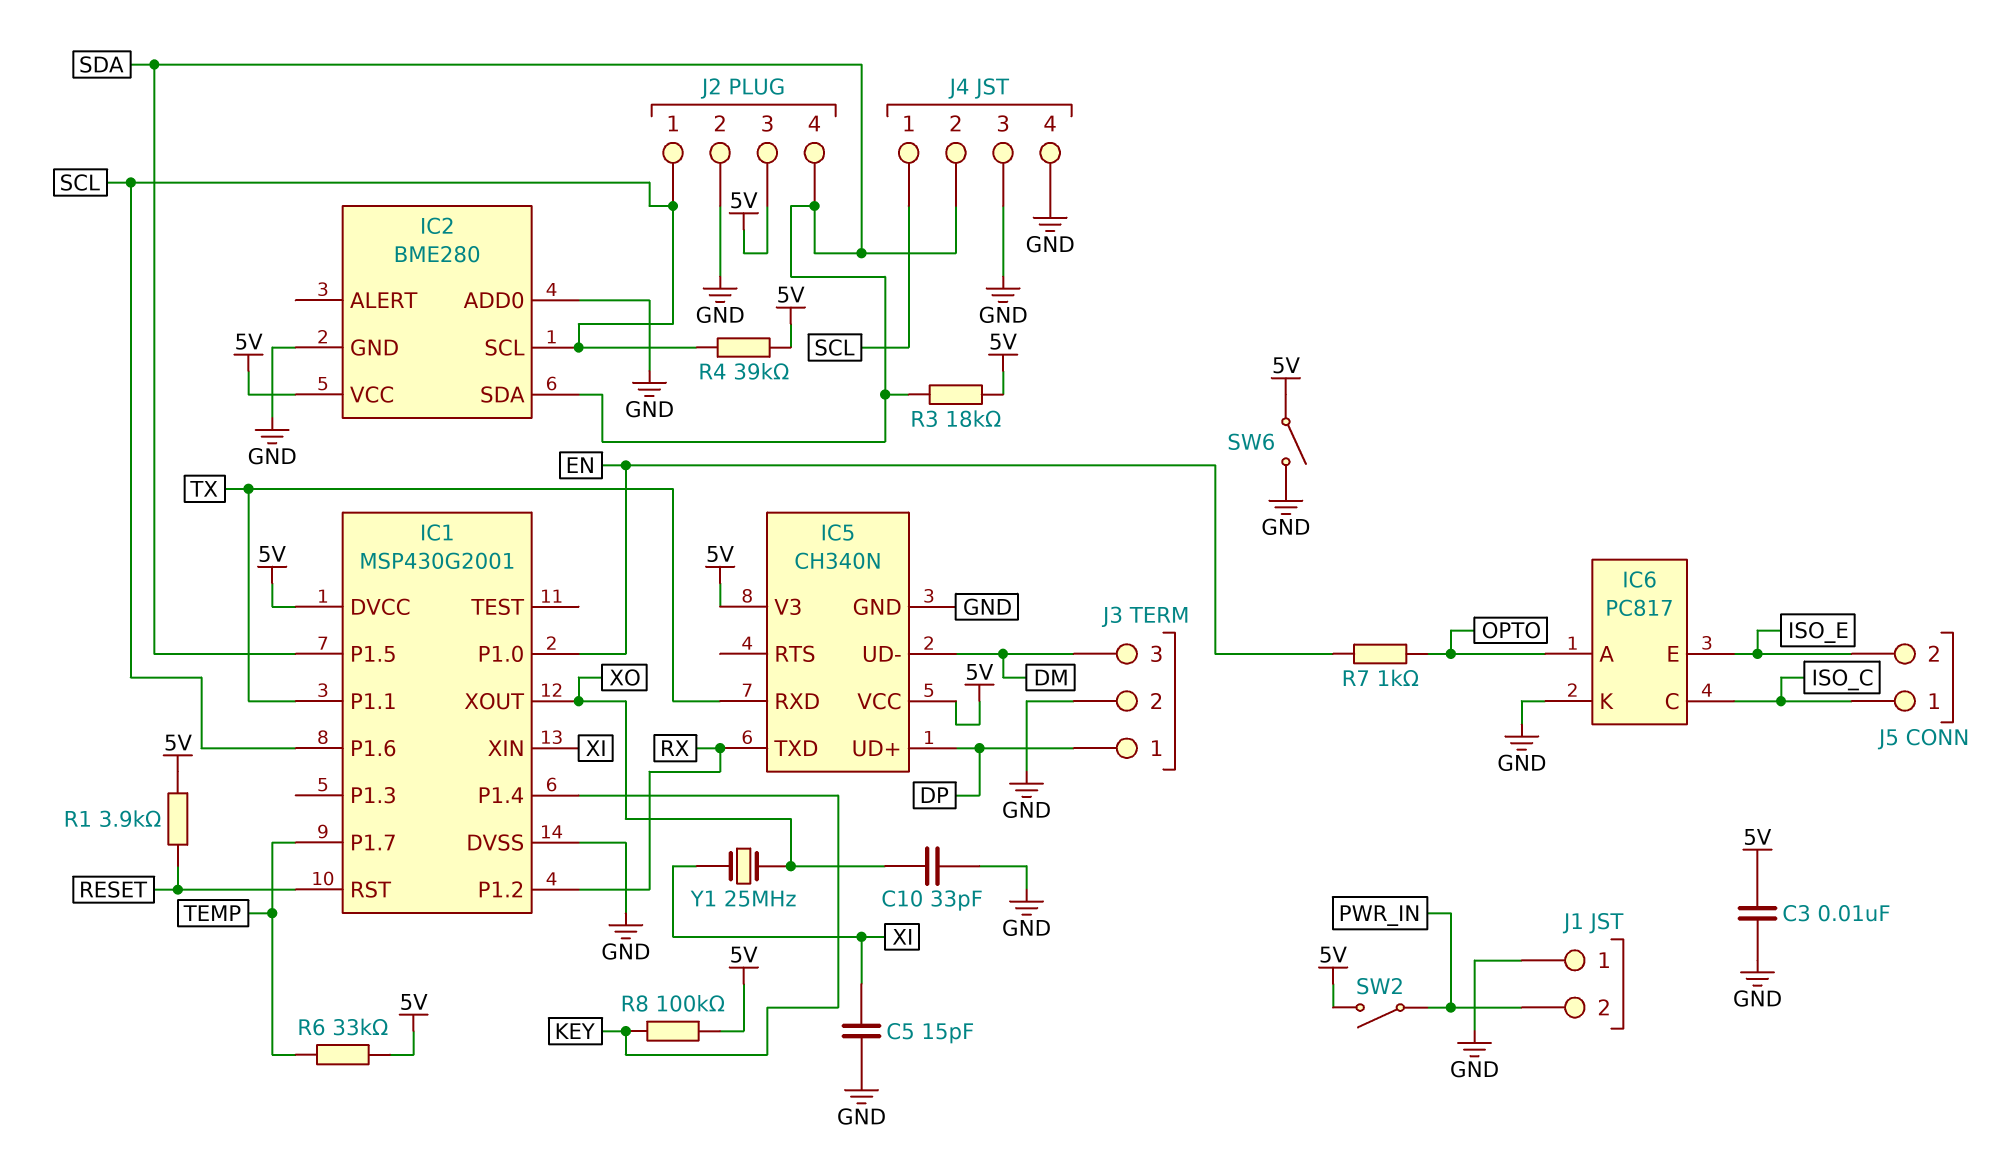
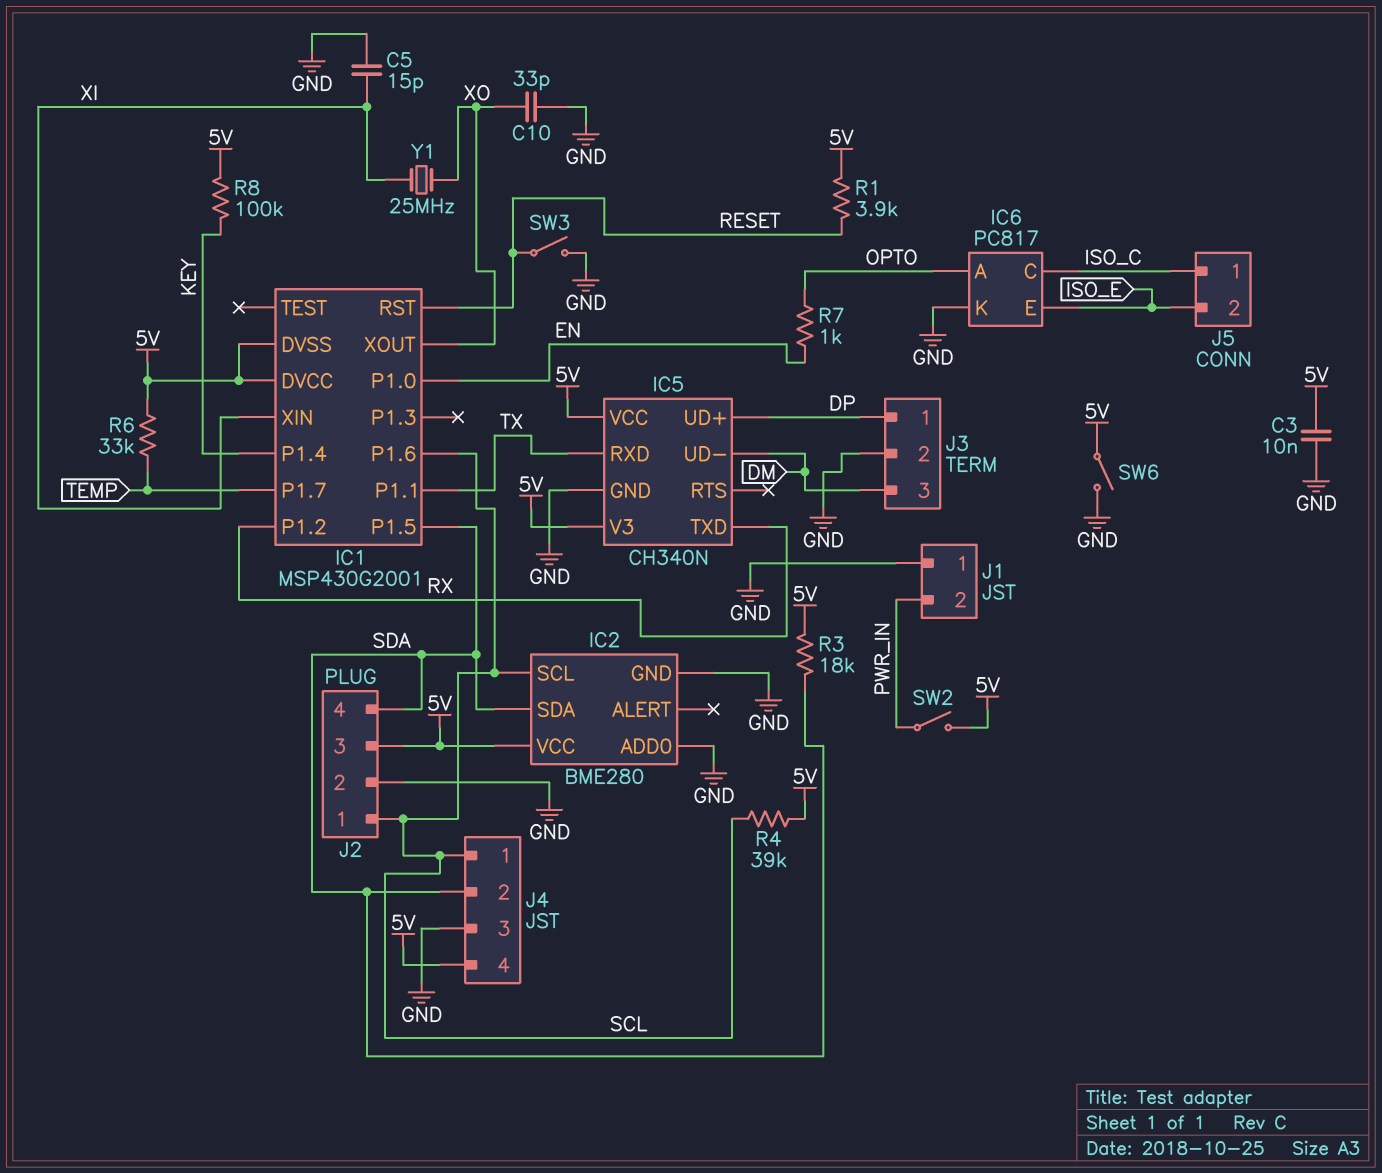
IC1 pin DVSS: GND -> 5V
J4 pin 4: GND -> 5V
SW3: none -> switch (GND, RESET)

